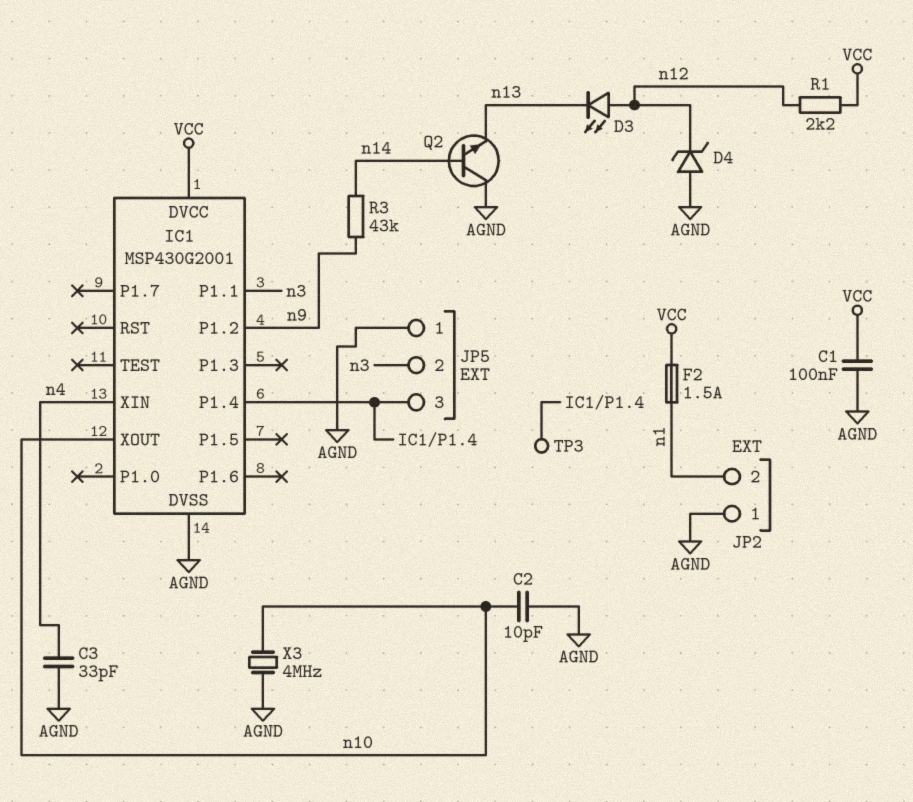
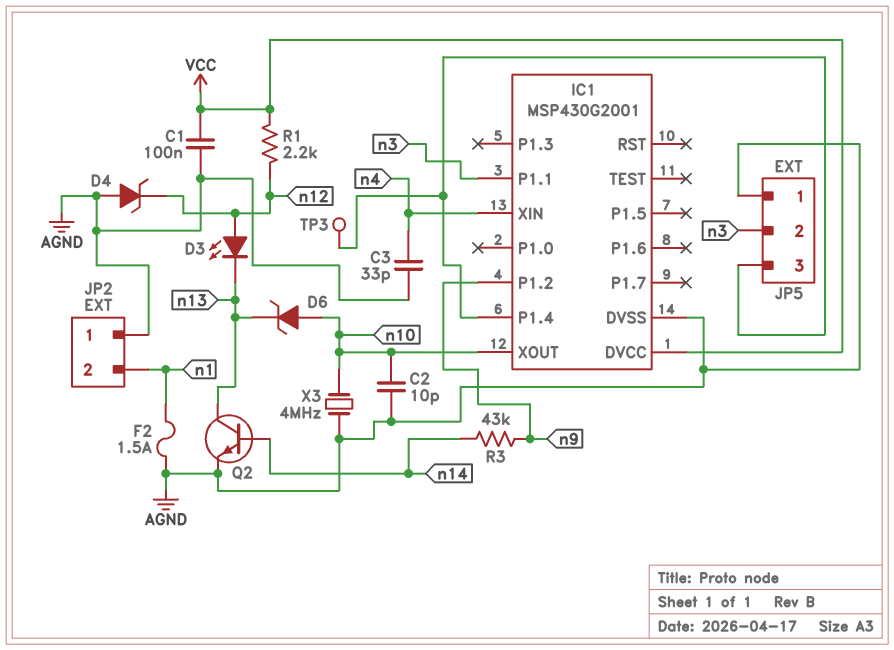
D6: none -> zener (A n10, K n13)
F2: 1.5A (VCC, n1) -> 1.5A (AGND, n1)
Q2: NPN (B n14, C AGND, E n13) -> NPN (B n14, C n13, E AGND)

